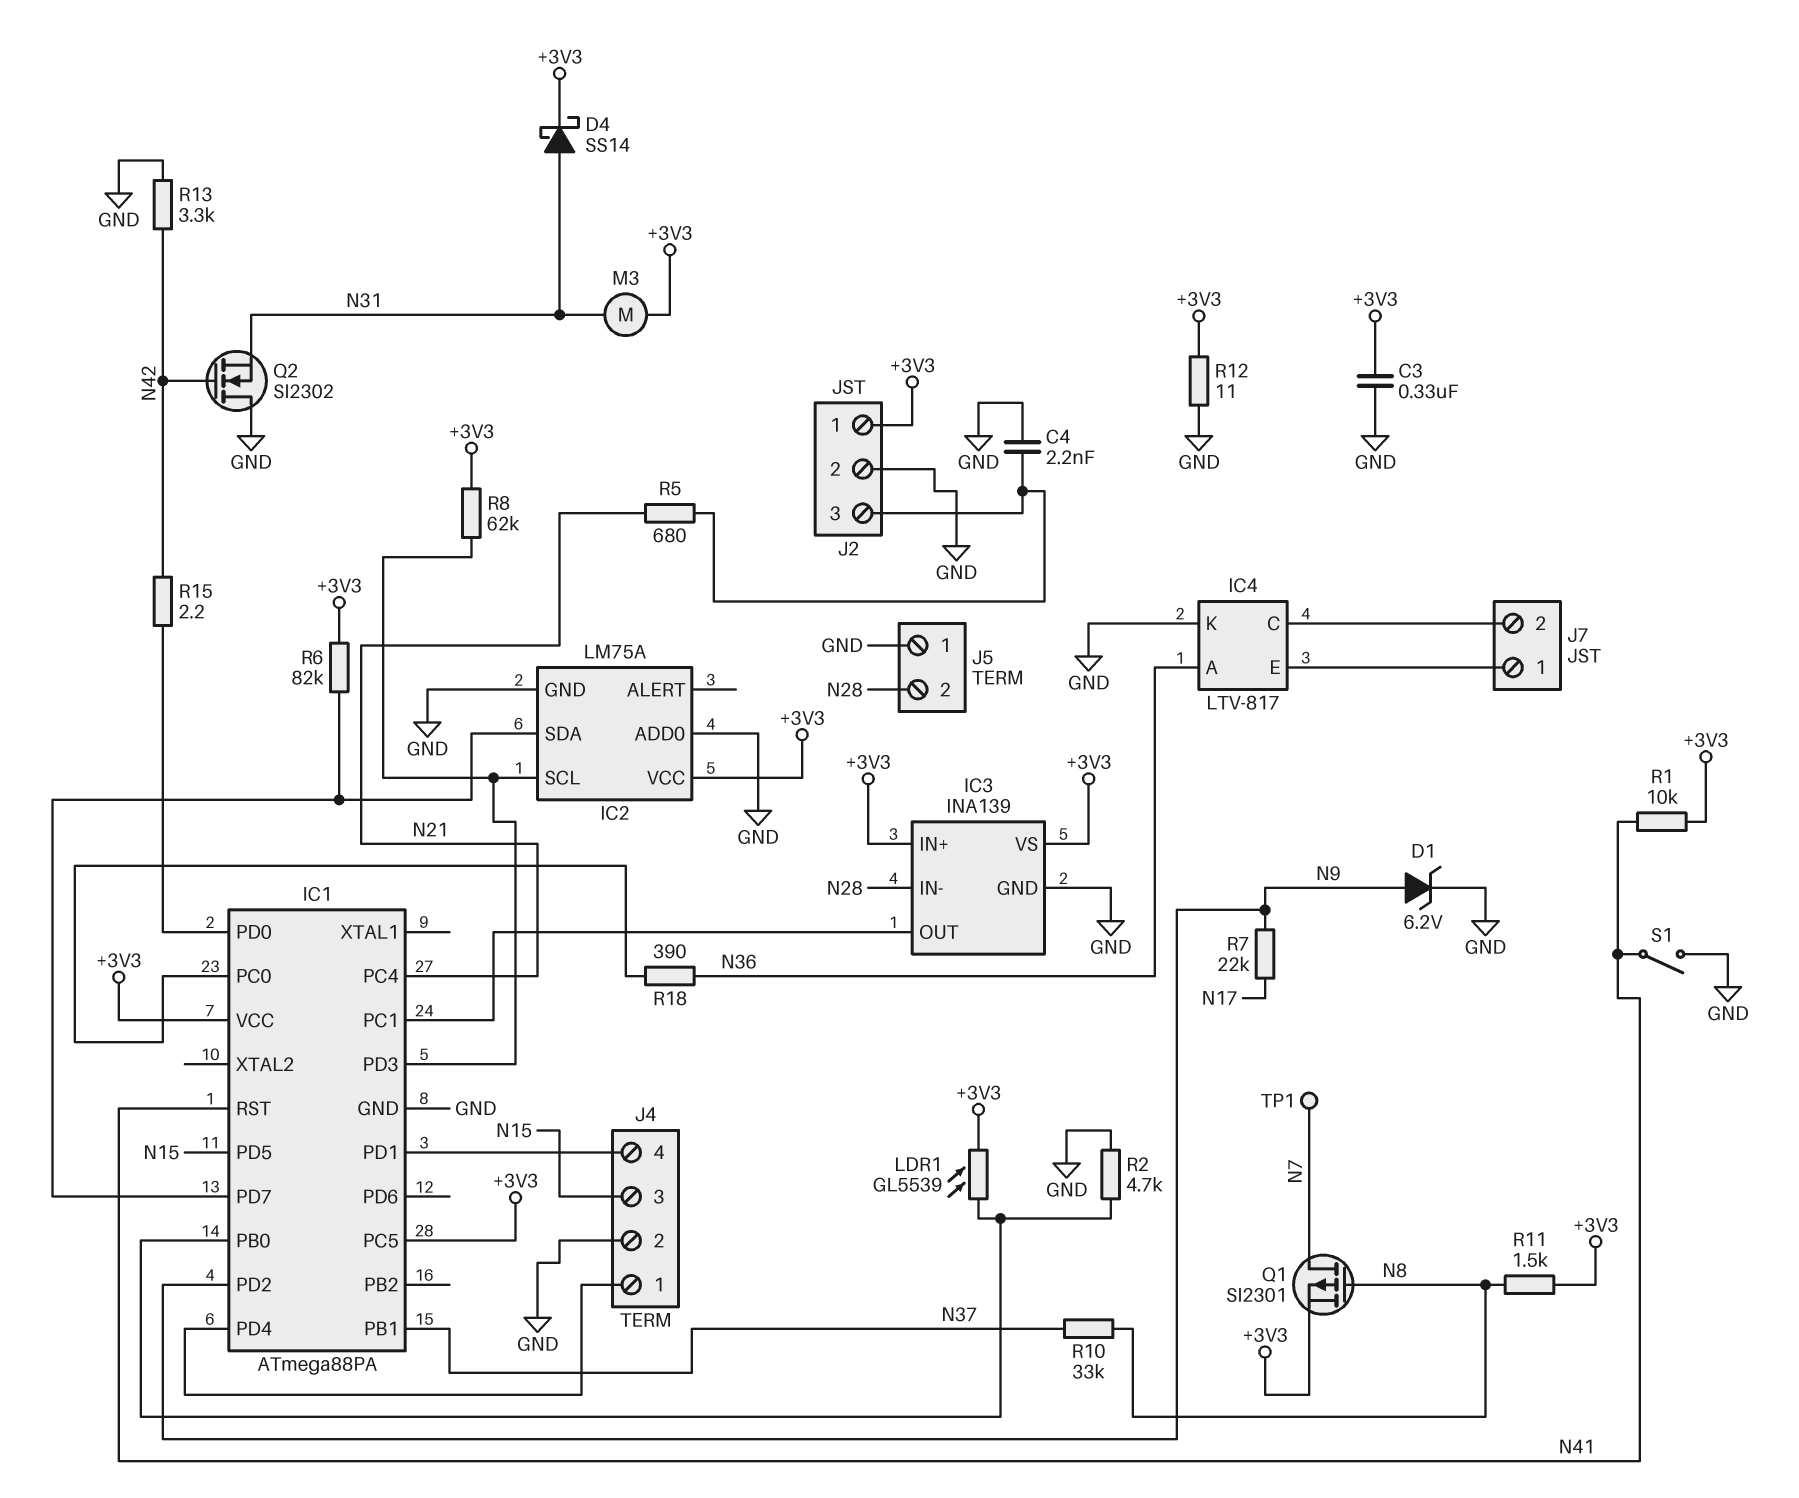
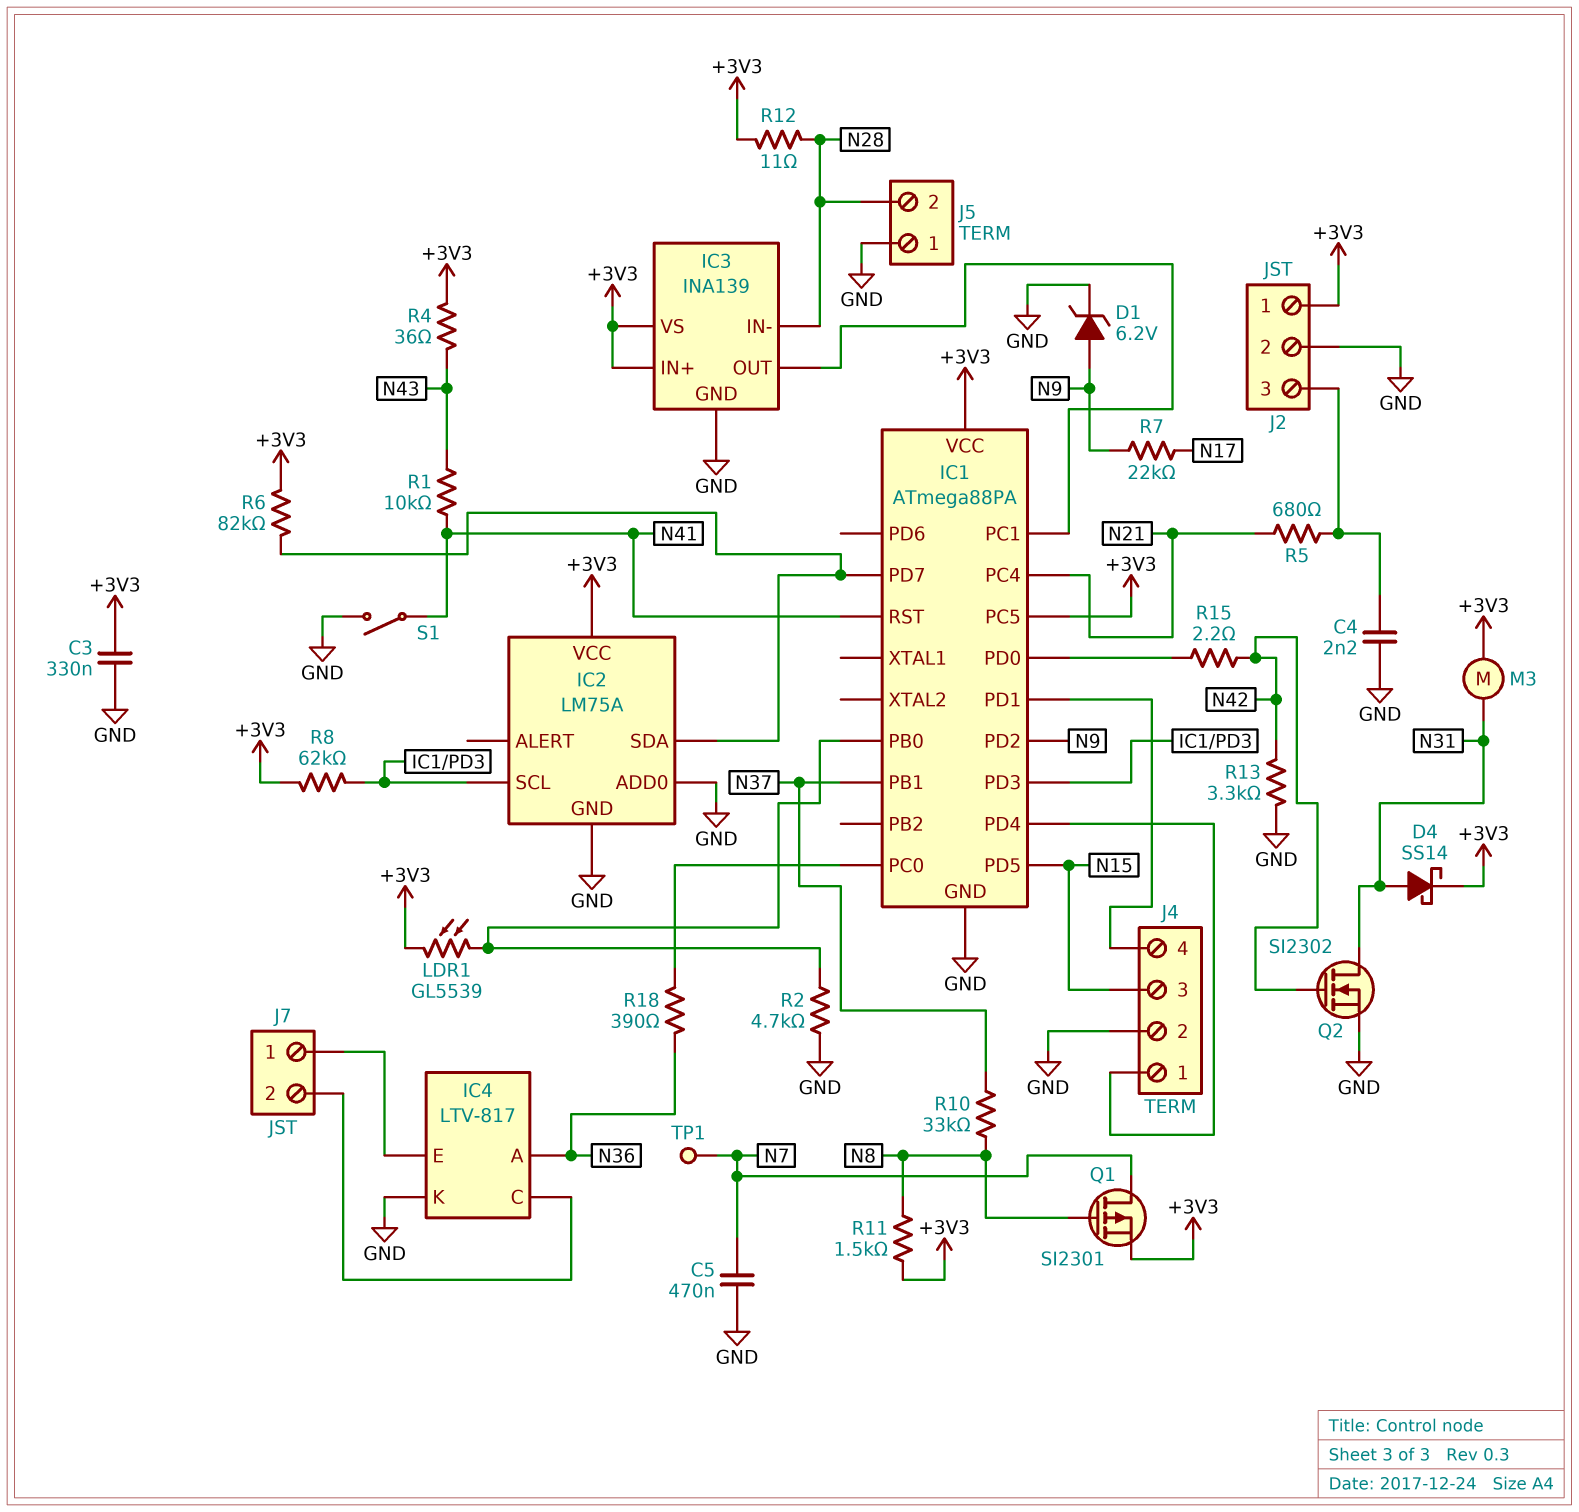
C5: none -> 470nF (GND, N7)
Q2: NMOS SI2302 (G N42, D GND, S N31) -> NMOS SI2302 (G N42, D N31, S GND)
R1: 10k (+3V3, N41) -> 10k (N41, N43)
R4: none -> 36 (+3V3, N43)
R12: 11 (+3V3, GND) -> 11 (+3V3, N28)

